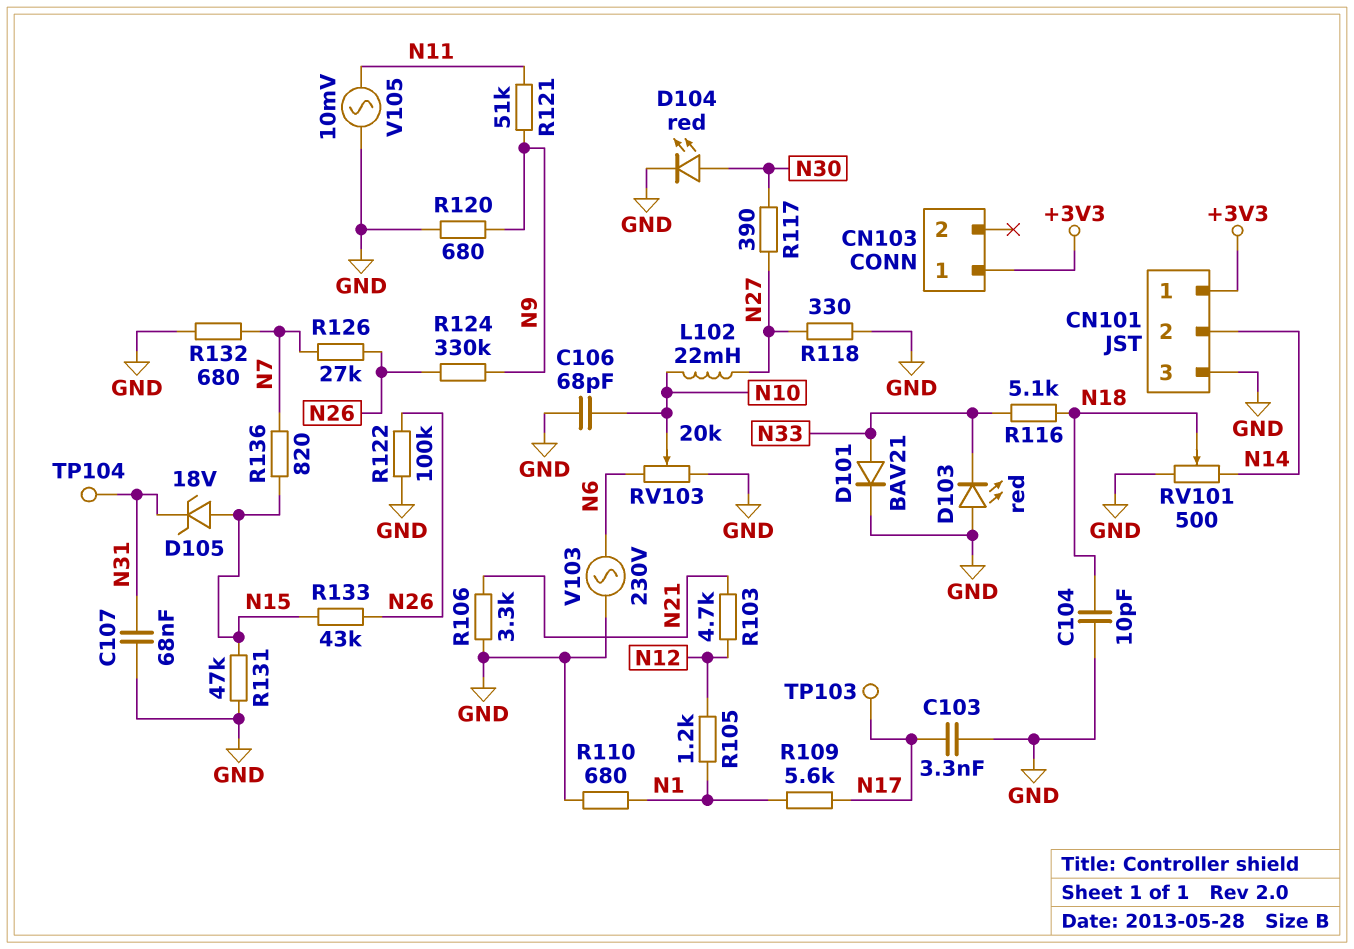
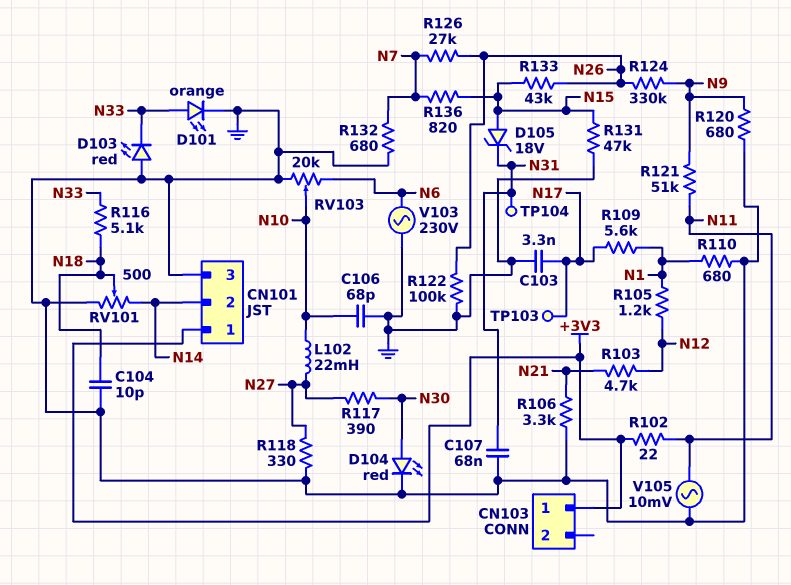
D101: diode BAV21 (A N33, K GND) -> LED orange (A N33, K GND)
R102: none -> 22 (+3V3, N11)

